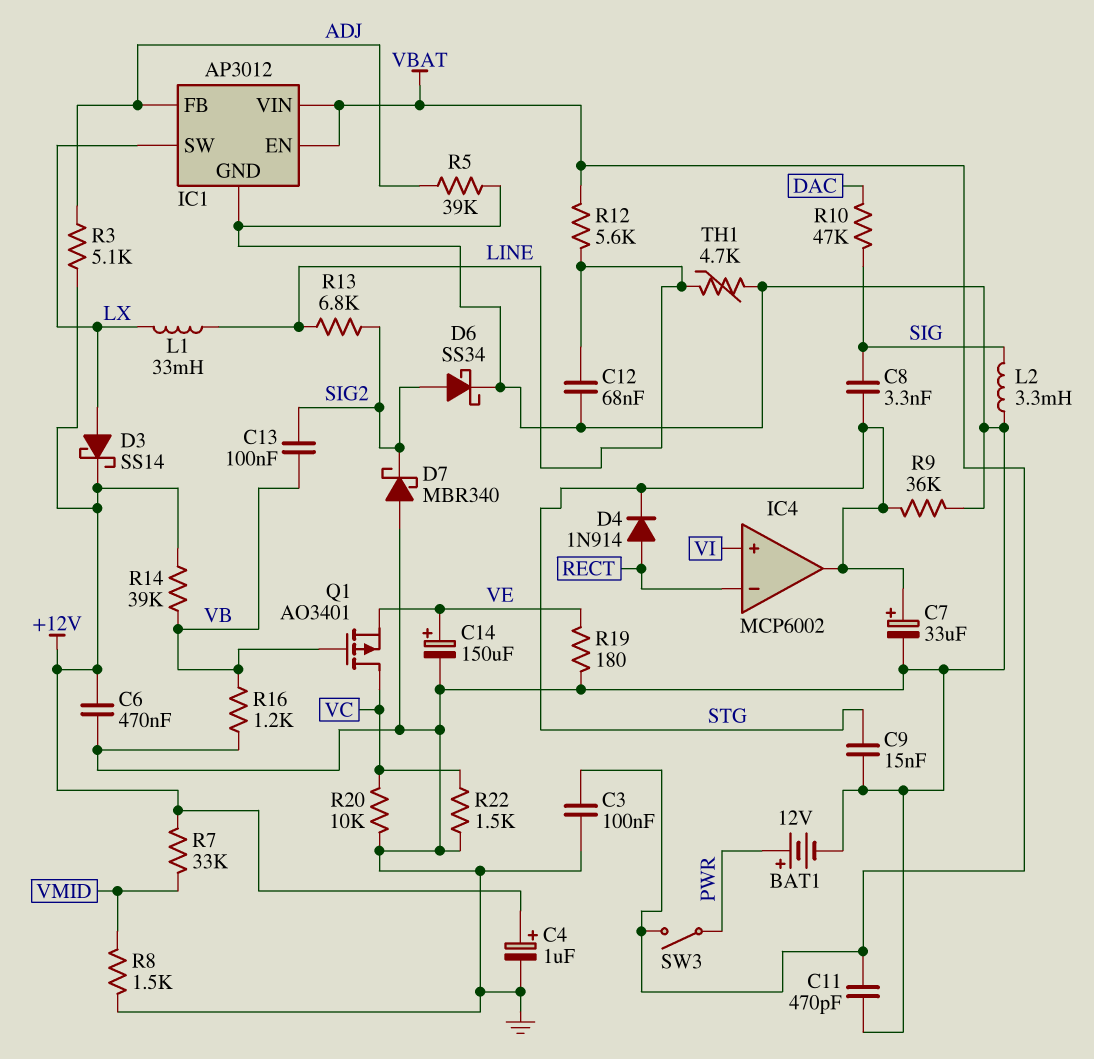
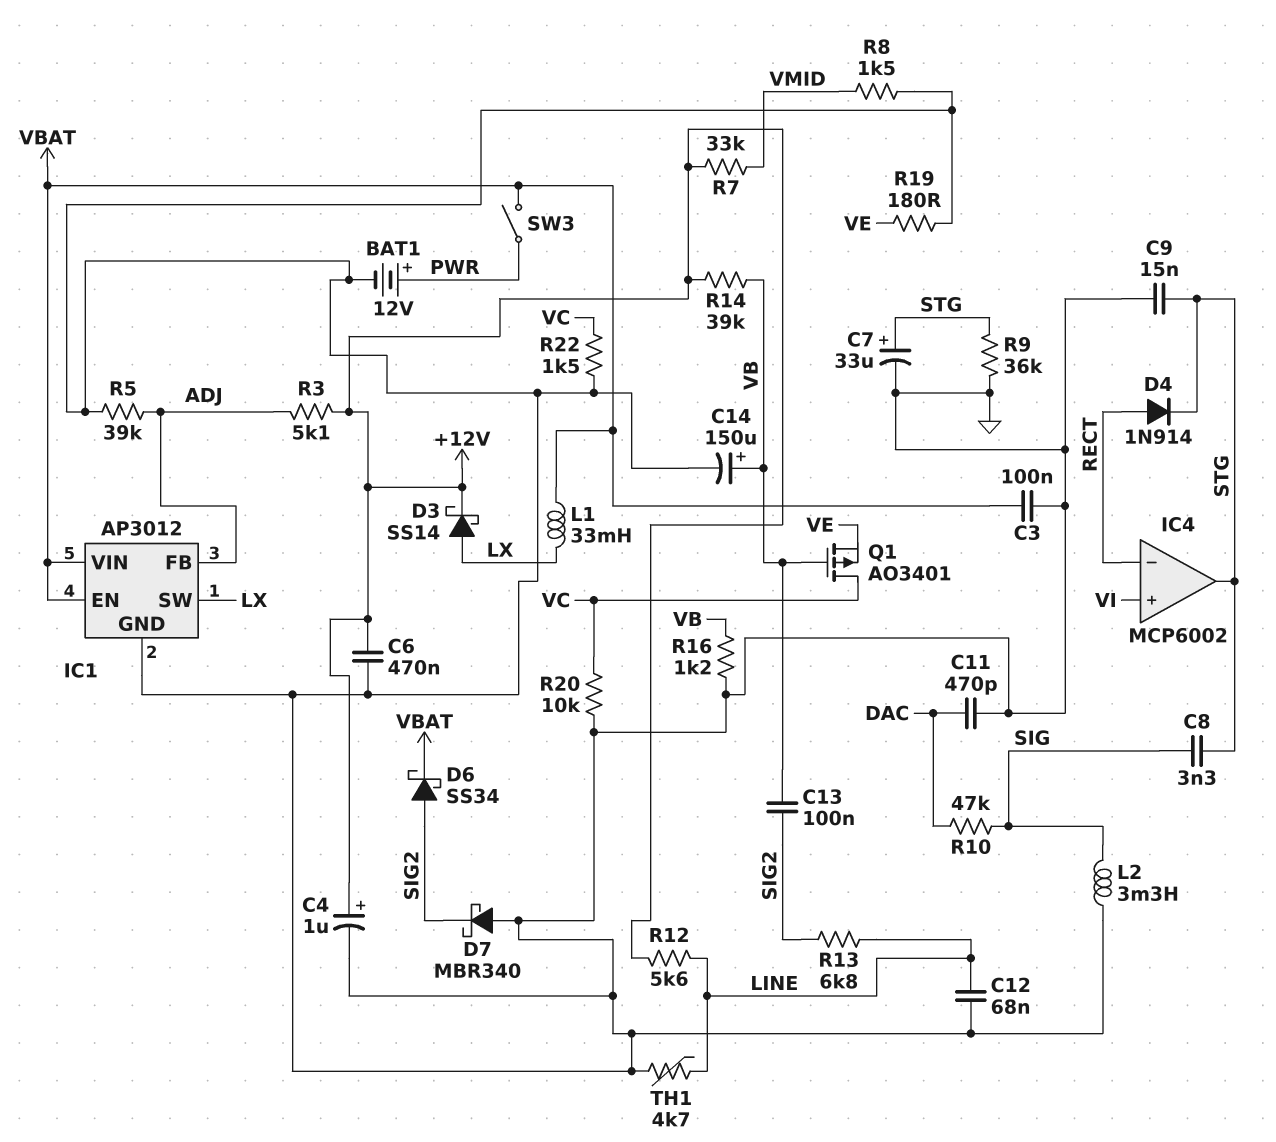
C11: 470pF (GND, VBAT) -> 470pF (DAC, GND)
C14: 150uF (plus VE, minus GND) -> 150uF (plus VB, minus GND)
D6: schottky SS34 (A SIG2, K GND) -> schottky SS34 (A SIG2, K VBAT)
L1: 33mH (LINE, LX) -> 33mH (LX, VBAT)
R12: 5.6k (LINE, VBAT) -> 5.6k (+12V, LINE)

